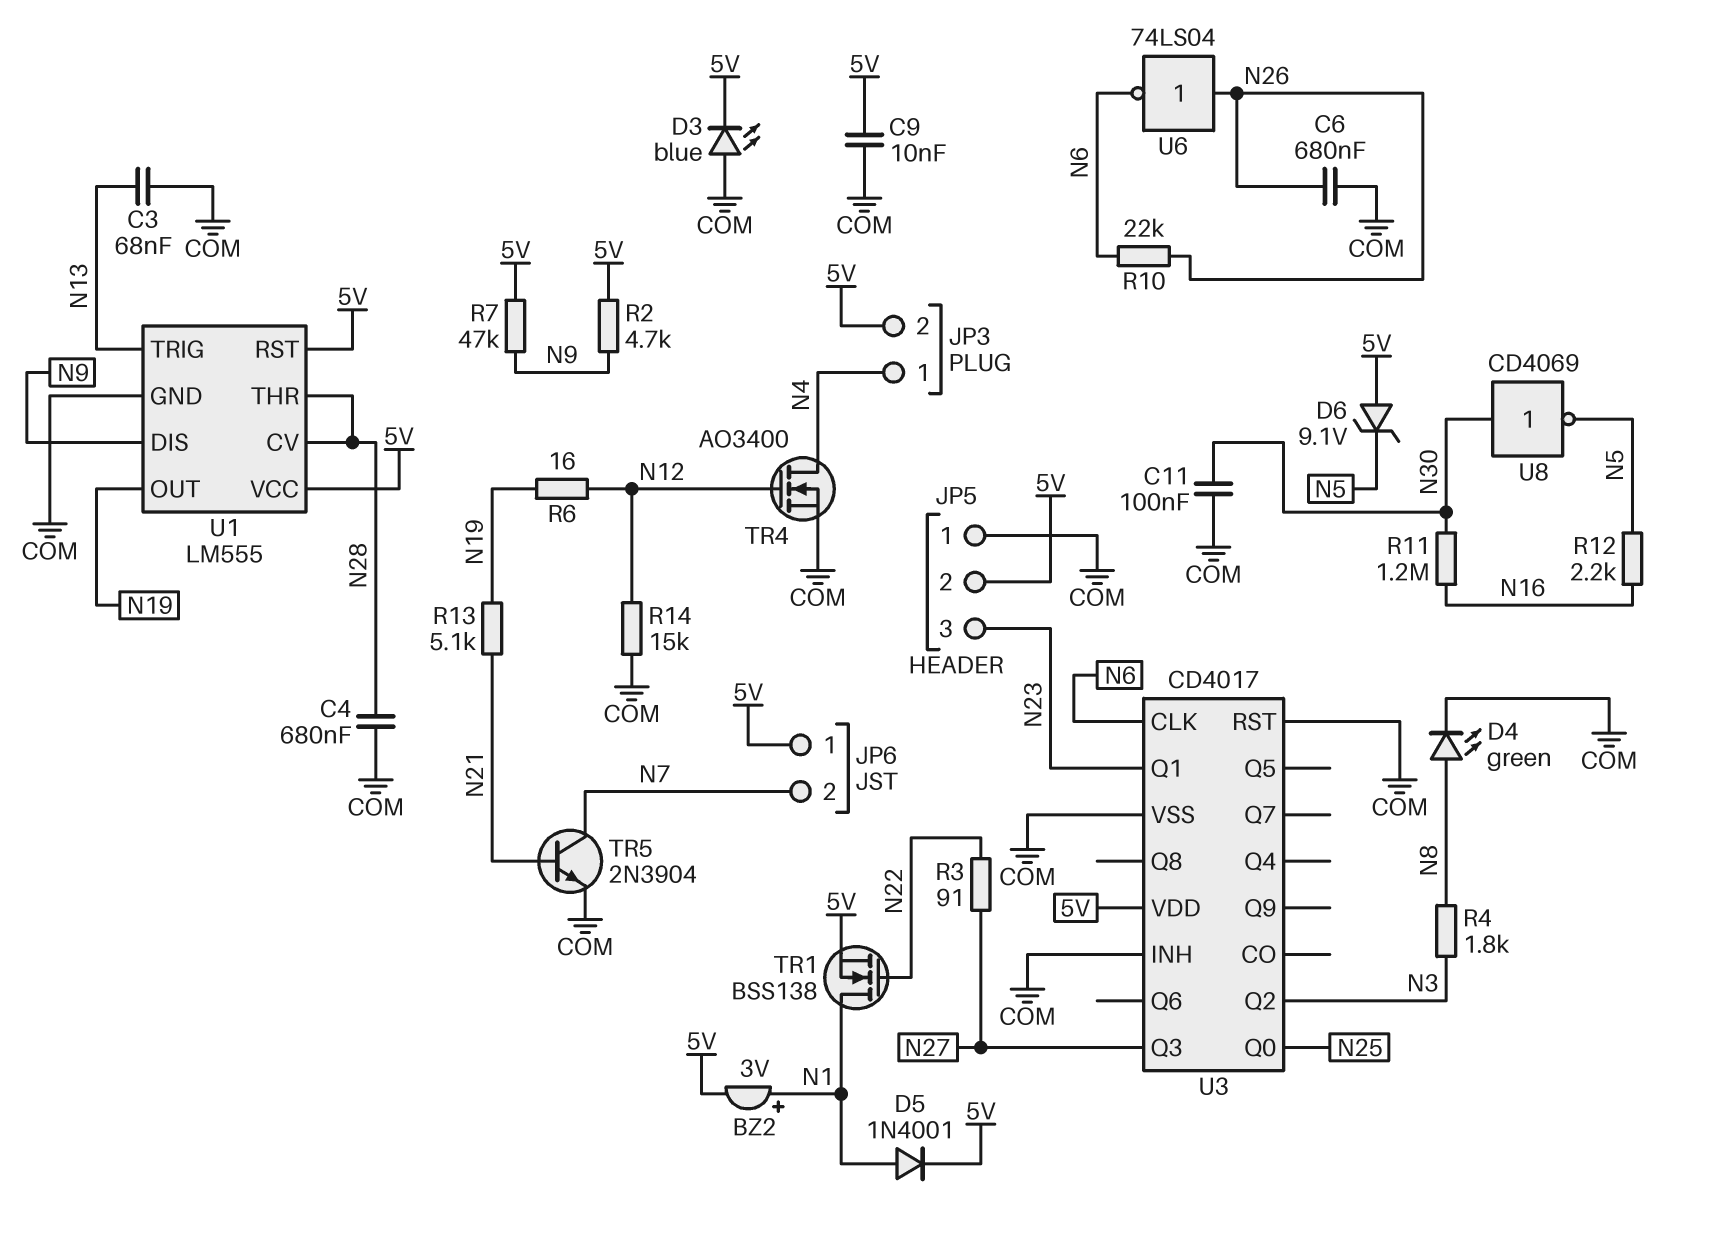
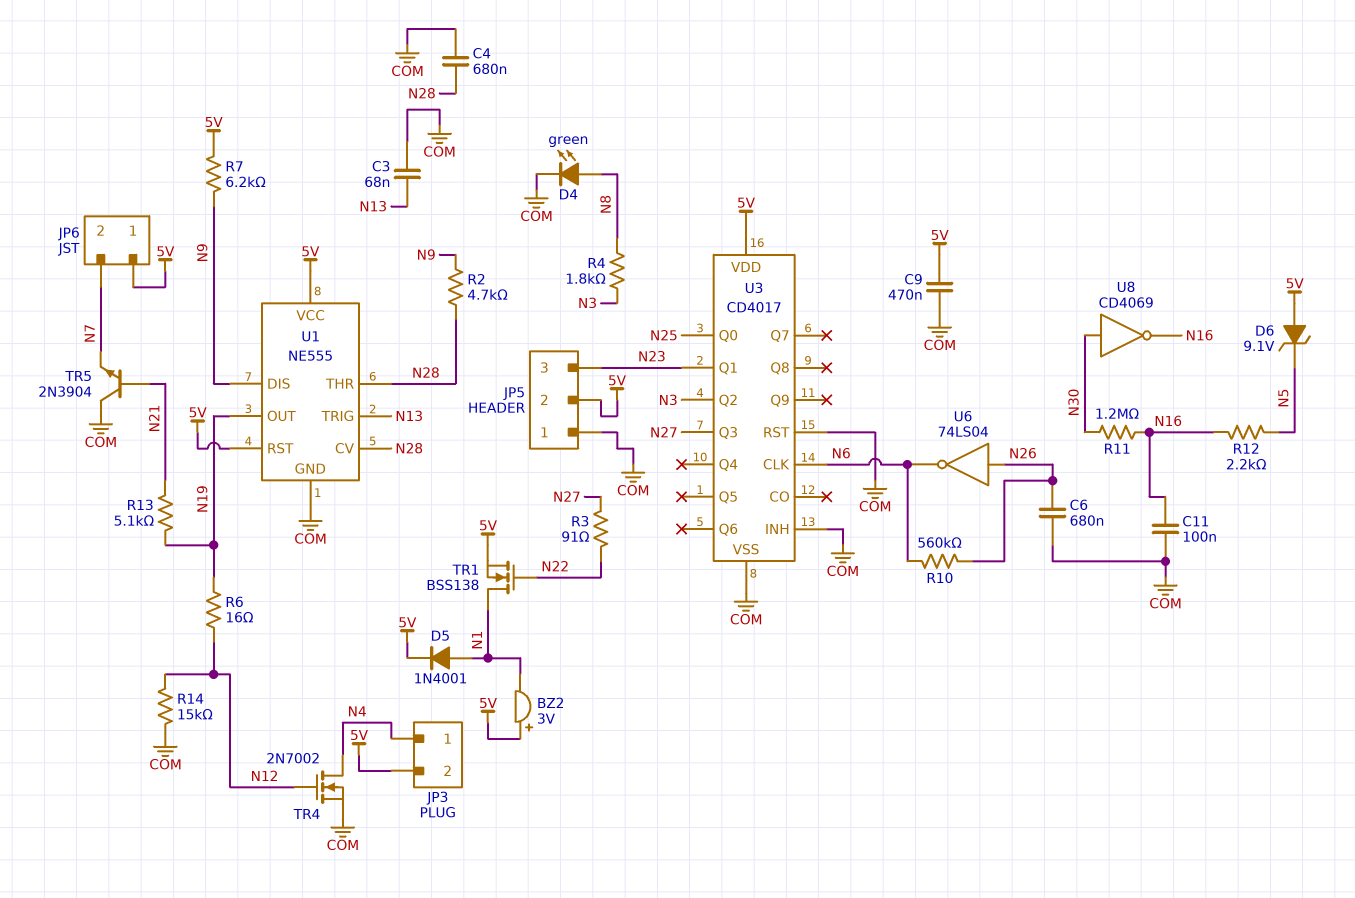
BZ2: buzzer 3V (plus N1, minus 5V) -> buzzer 3V (plus 5V, minus N1)
C9: 10nF (5V, COM) -> 470nF (5V, COM)
C11: 100nF (COM, N30) -> 100nF (COM, N16)
D3: LED blue (A COM, K 5V) -> none
R2: 4.7k (5V, N9) -> 4.7k (N9, N28)
R7: 47k (5V, N9) -> 6.2k (5V, N9)
R10: 22k (N6, N26) -> 560k (N6, N26)
TR4: NMOS AO3400 (G N12, D N4, S COM) -> NMOS 2N7002 (G N12, D N4, S COM)
TR5: NPN 2N3904 (B N21, C N7, E COM) -> NPN 2N3904 (B N21, C COM, E N7)
U1: LM555 -> NE555
U8: NOT CD4069 (in N30, out N5) -> NOT CD4069 (in N30, out N16)

